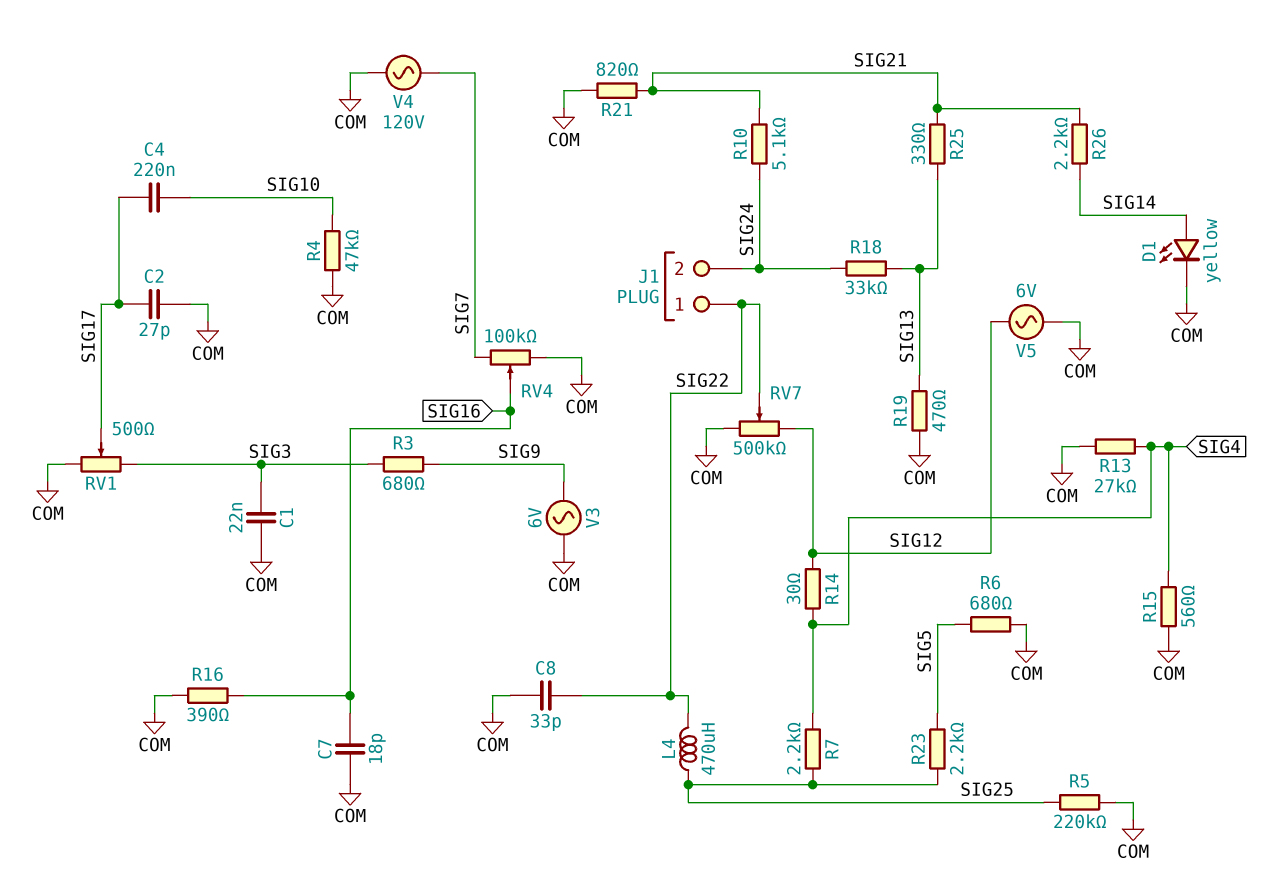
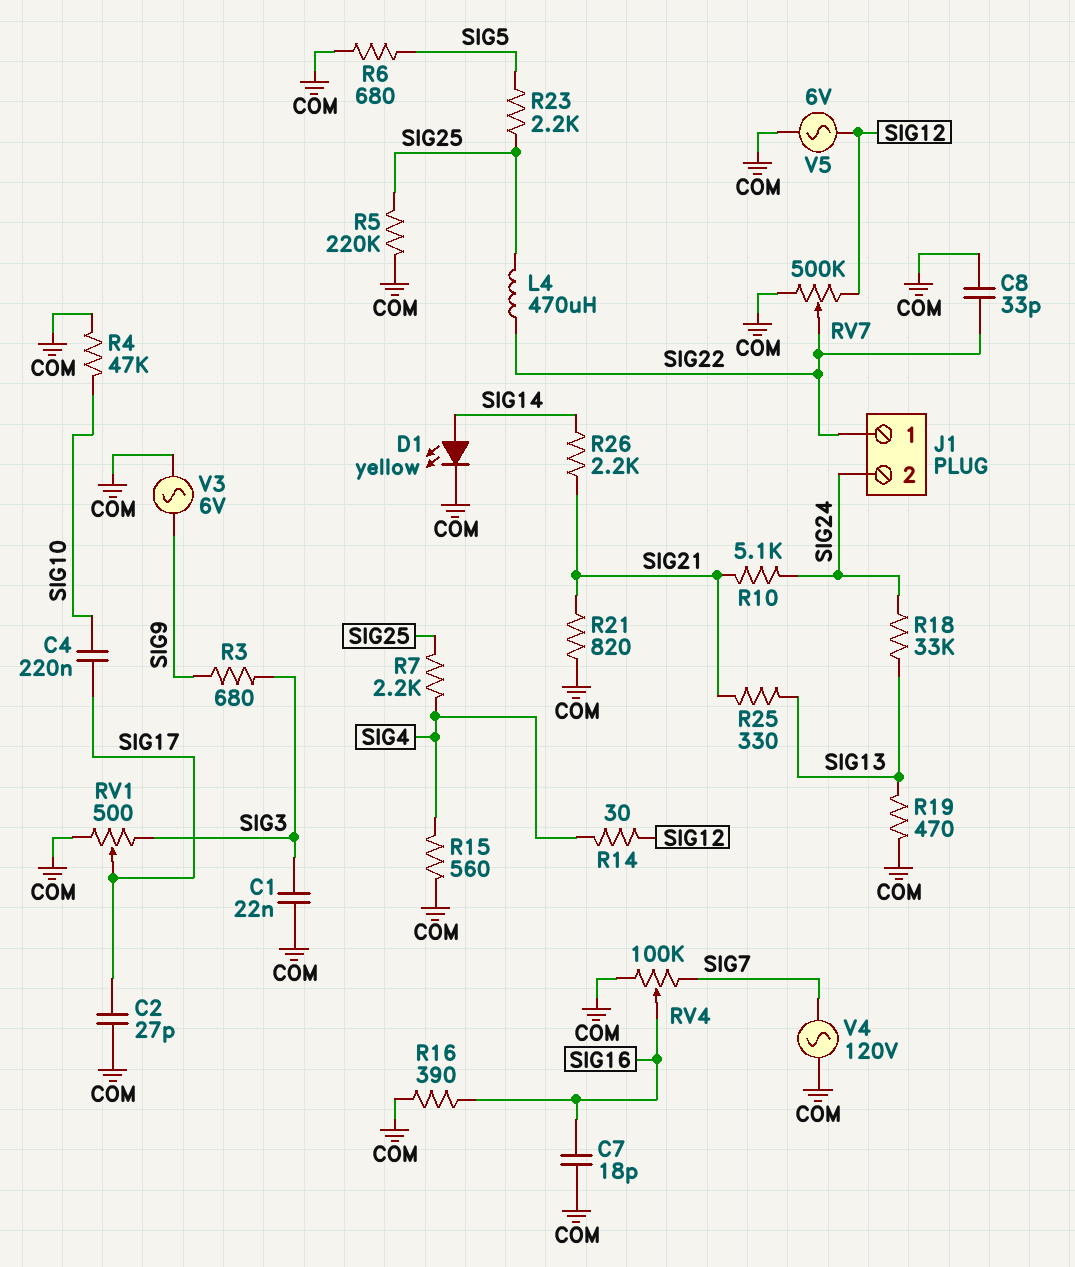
R13: 27k (COM, SIG4) -> none

